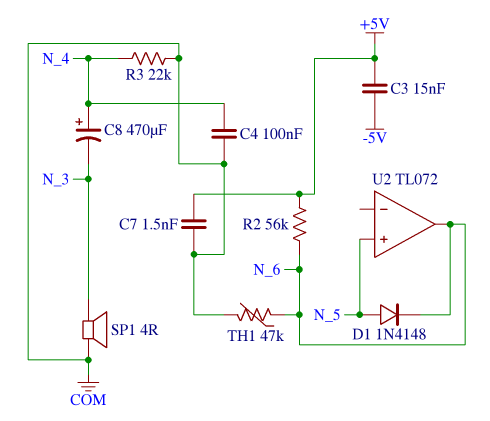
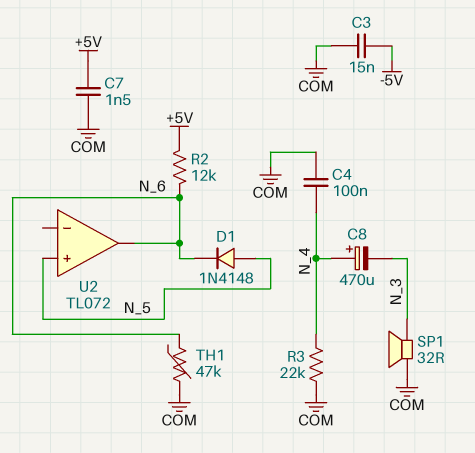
C3: 15nF (+5V, -5V) -> 15nF (-5V, COM)
R2: 56k (+5V, N_6) -> 12k (+5V, N_6)
SP1: speaker 4R (COM, N_3) -> speaker 32R (COM, N_3)

